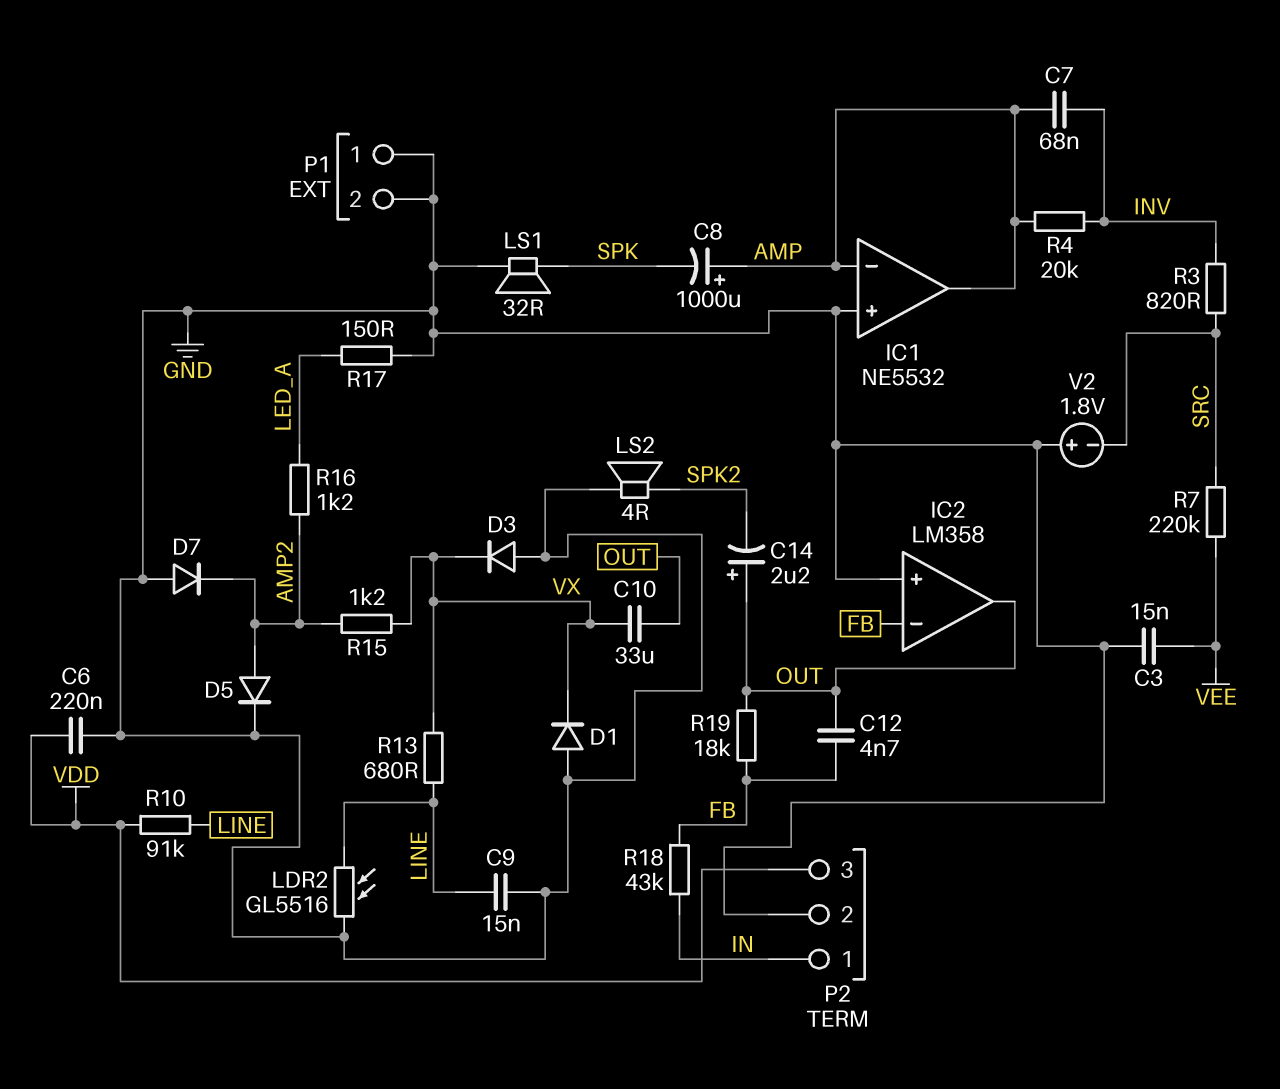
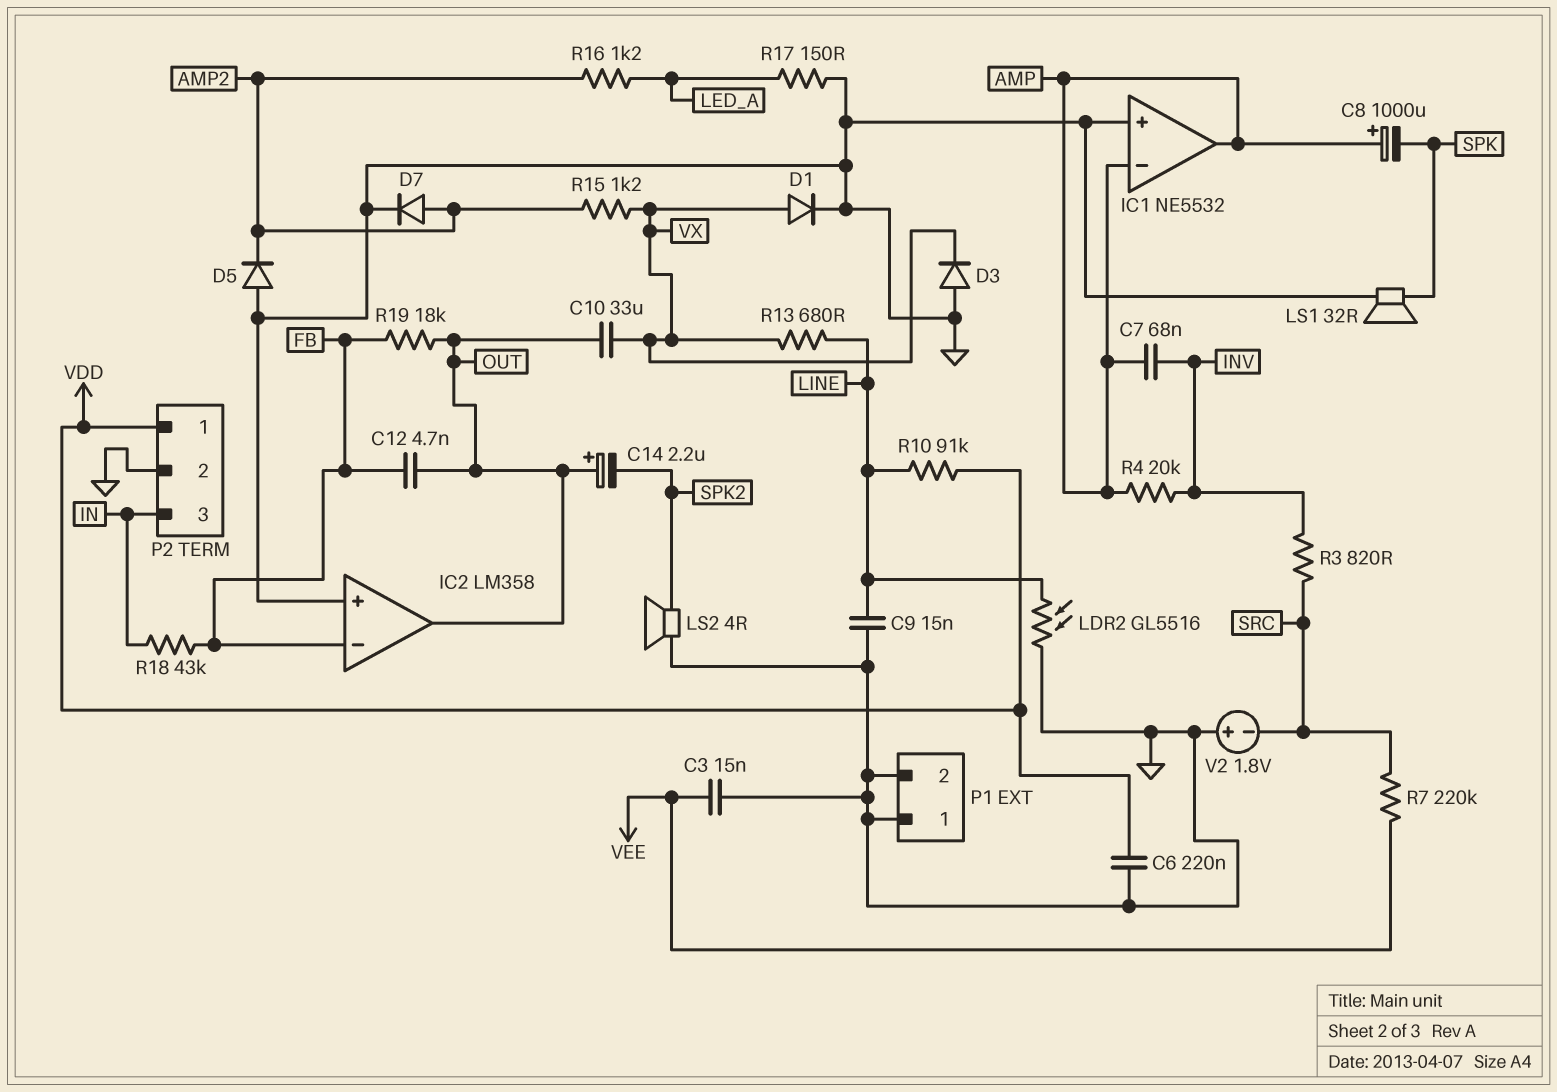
D1: diode (A GND, K VX) -> diode (A VX, K GND)
D5: diode (A AMP2, K GND) -> diode (A GND, K AMP2)
D7: diode (A GND, K AMP2) -> diode (A AMP2, K GND)
P2 pin 1: IN -> VDD
P2 pin 3: VDD -> IN

